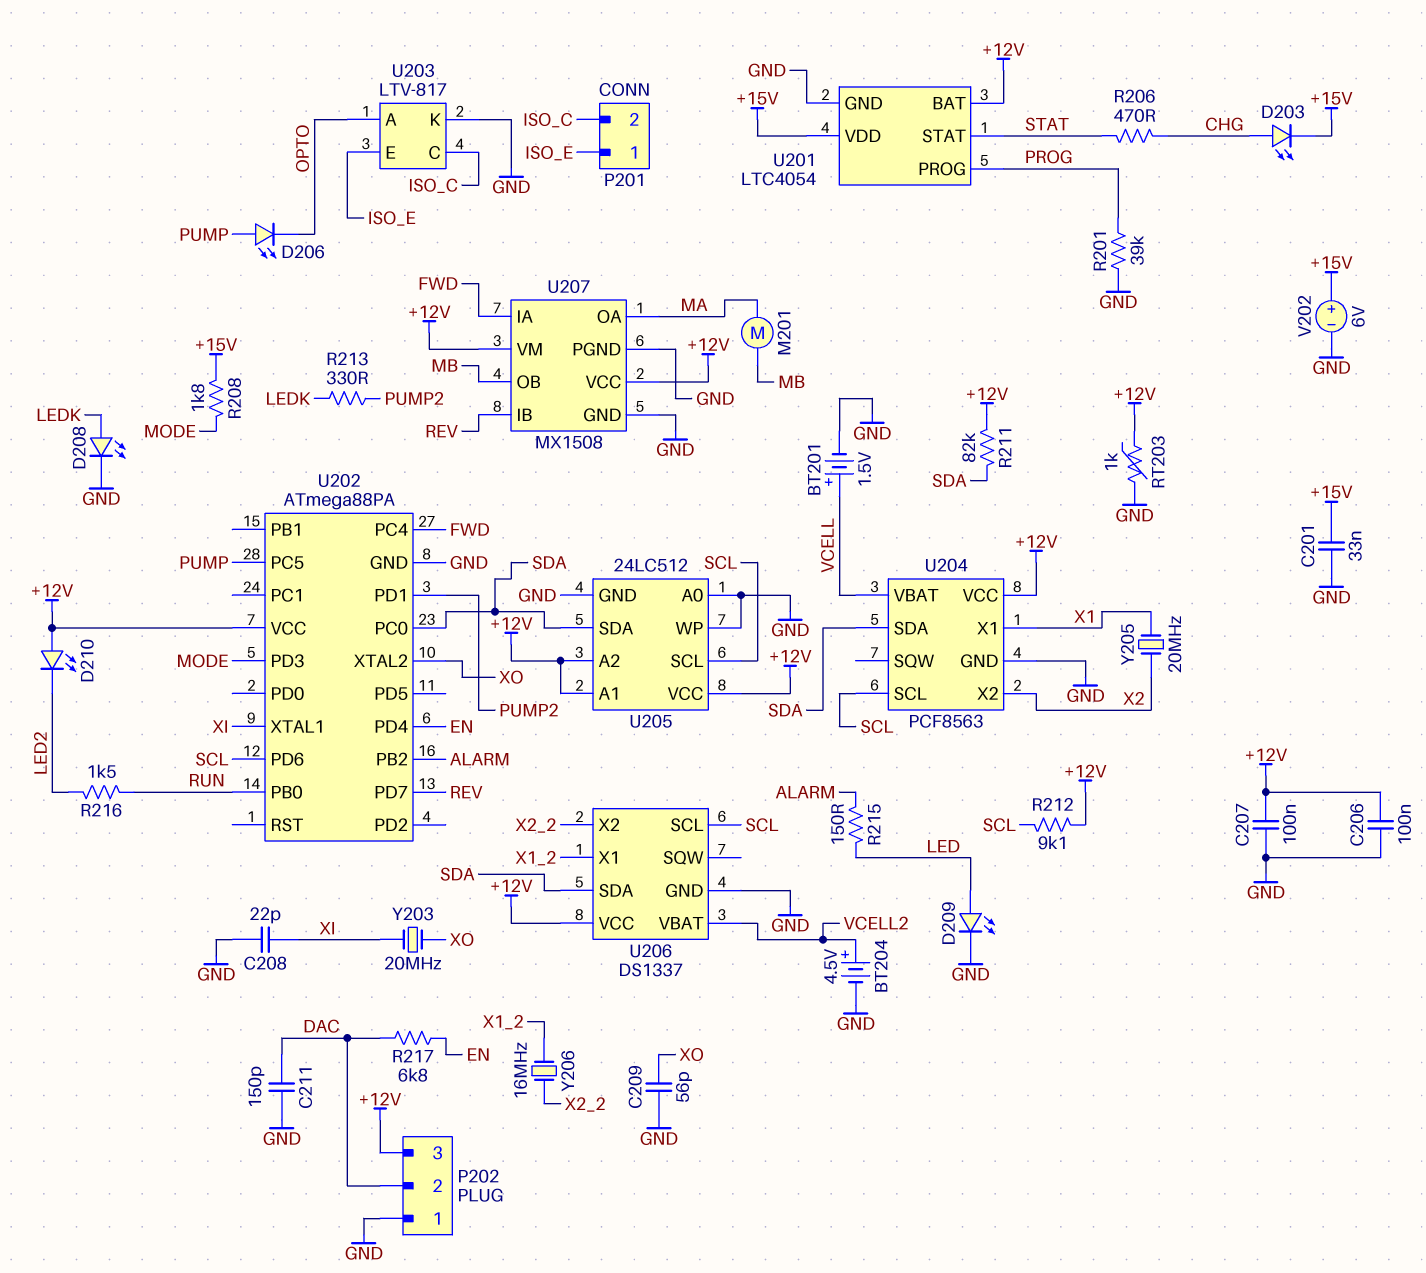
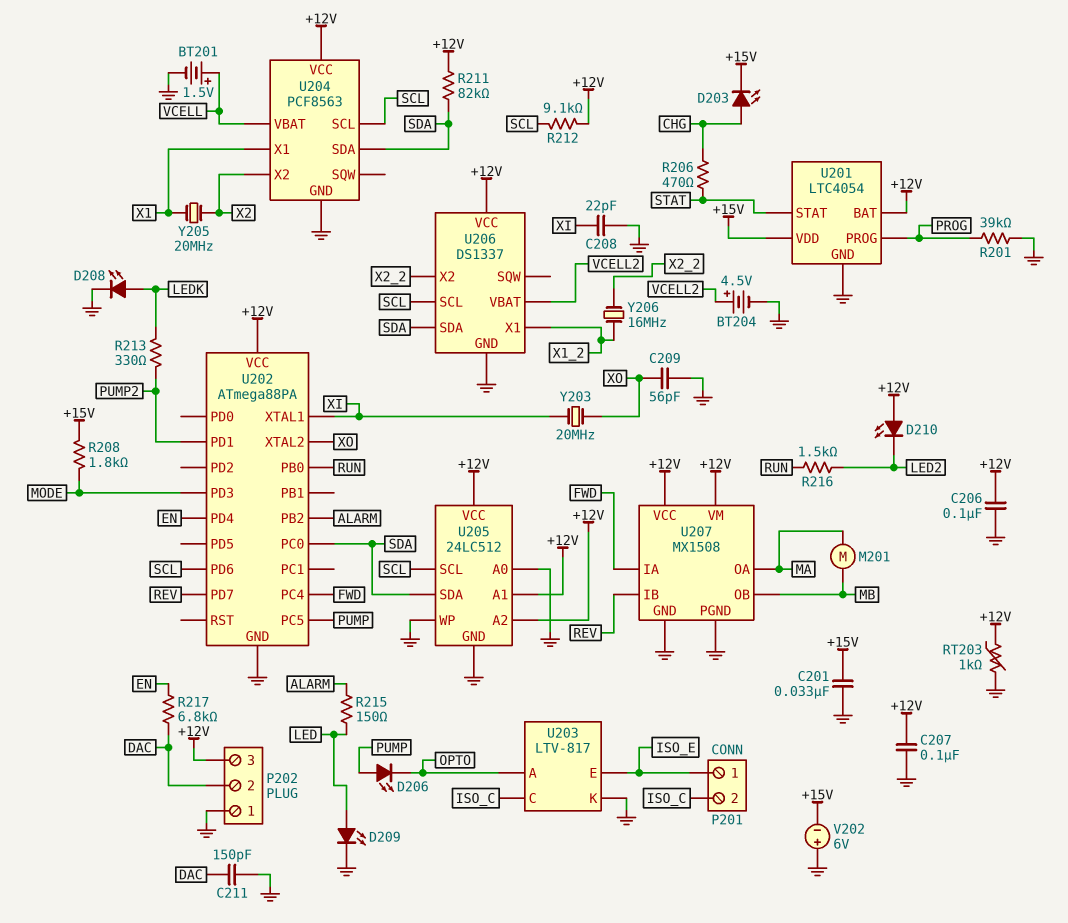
V202: 6V (plus +15V, minus GND) -> 6V (plus GND, minus +15V)

